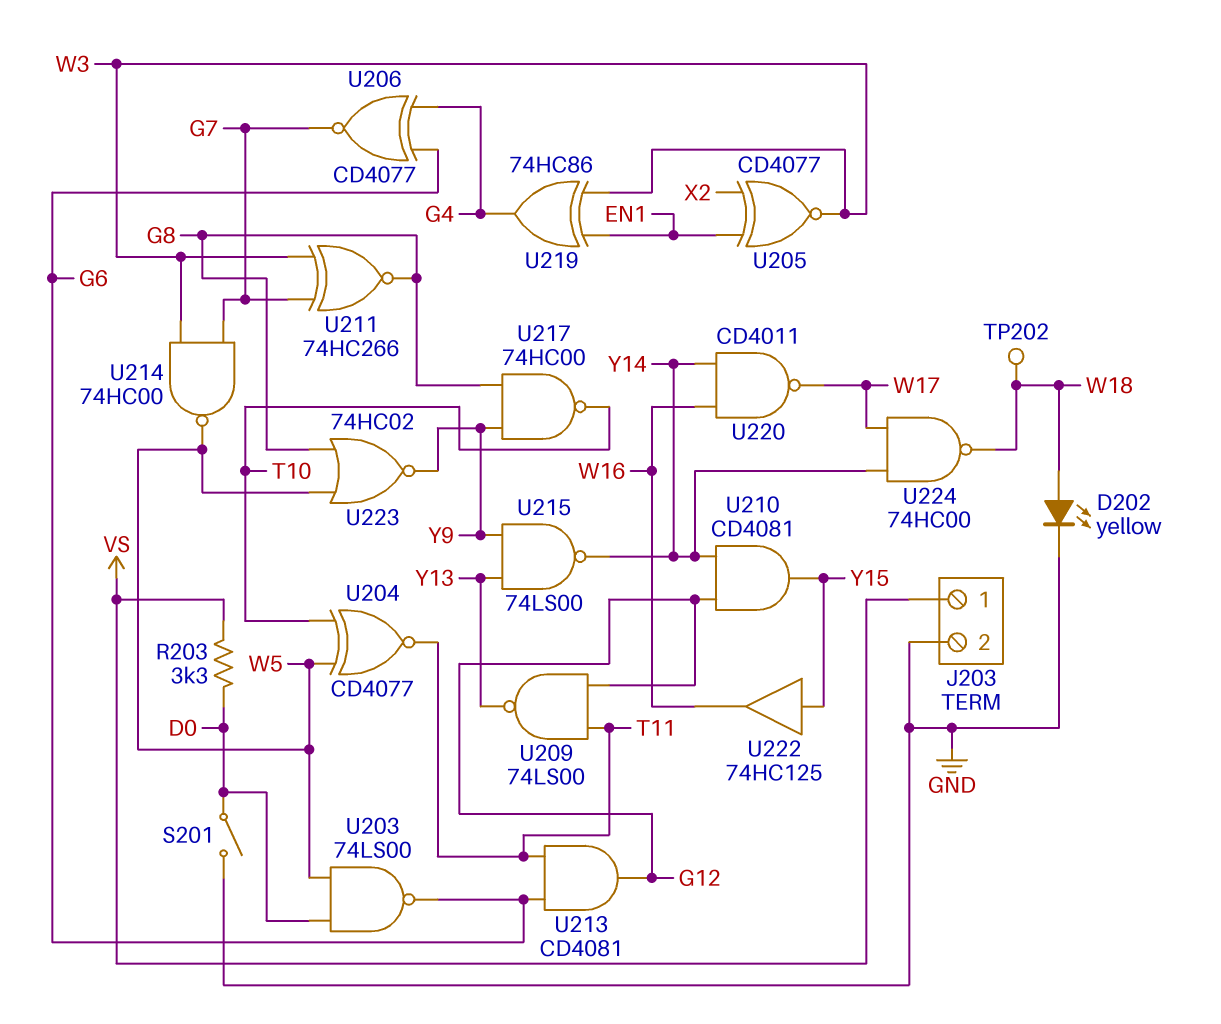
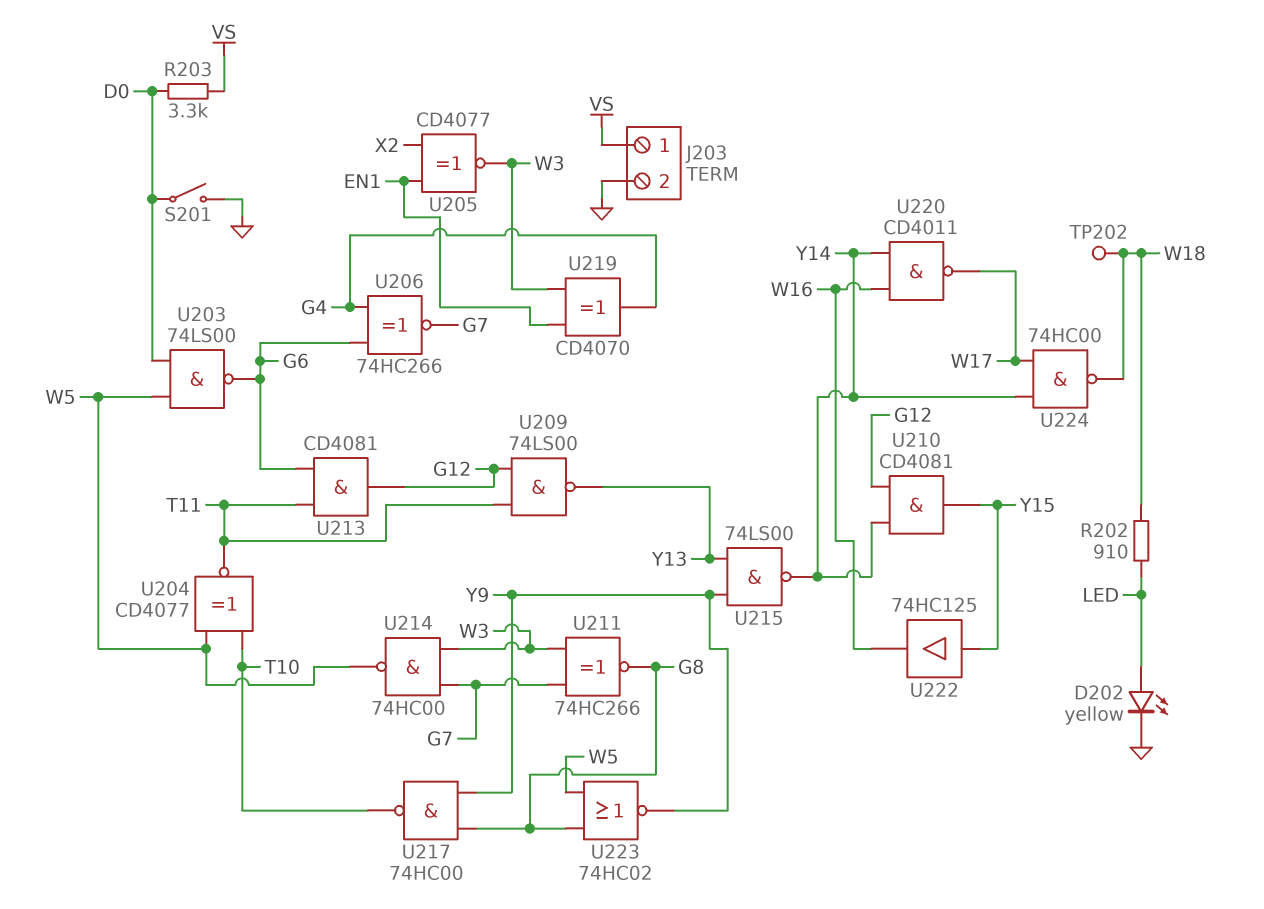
D202: LED yellow (A W18, K GND) -> LED yellow (A LED, K GND)
R202: none -> 910 (LED, W18)
U206: XNOR CD4077 (in G4, in G6, out G7) -> XNOR 74HC266 (in G4, in G6, out G7)
U219: XOR 74HC86 (in EN1, in W3, out G4) -> XOR CD4070 (in EN1, in W3, out G4)

